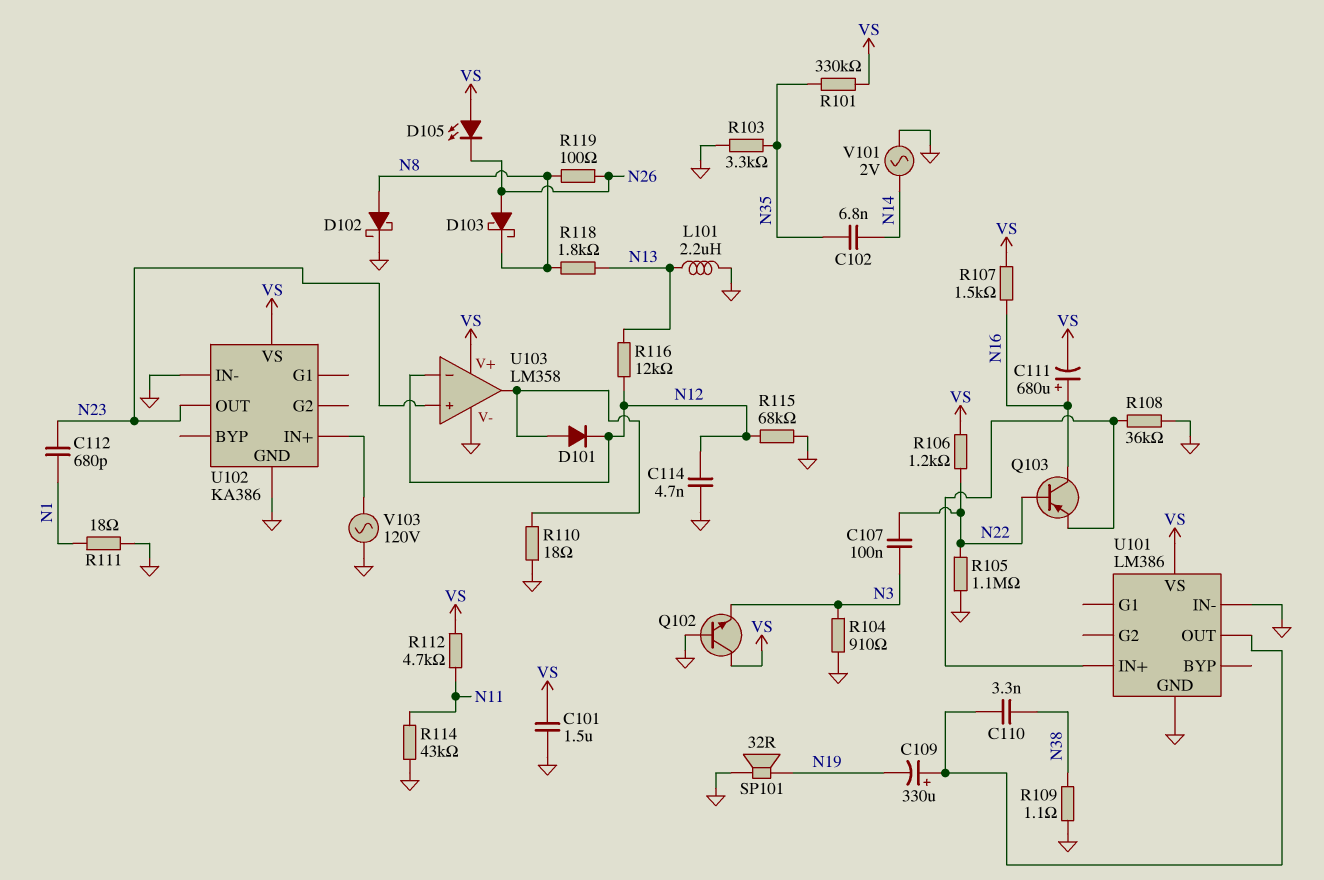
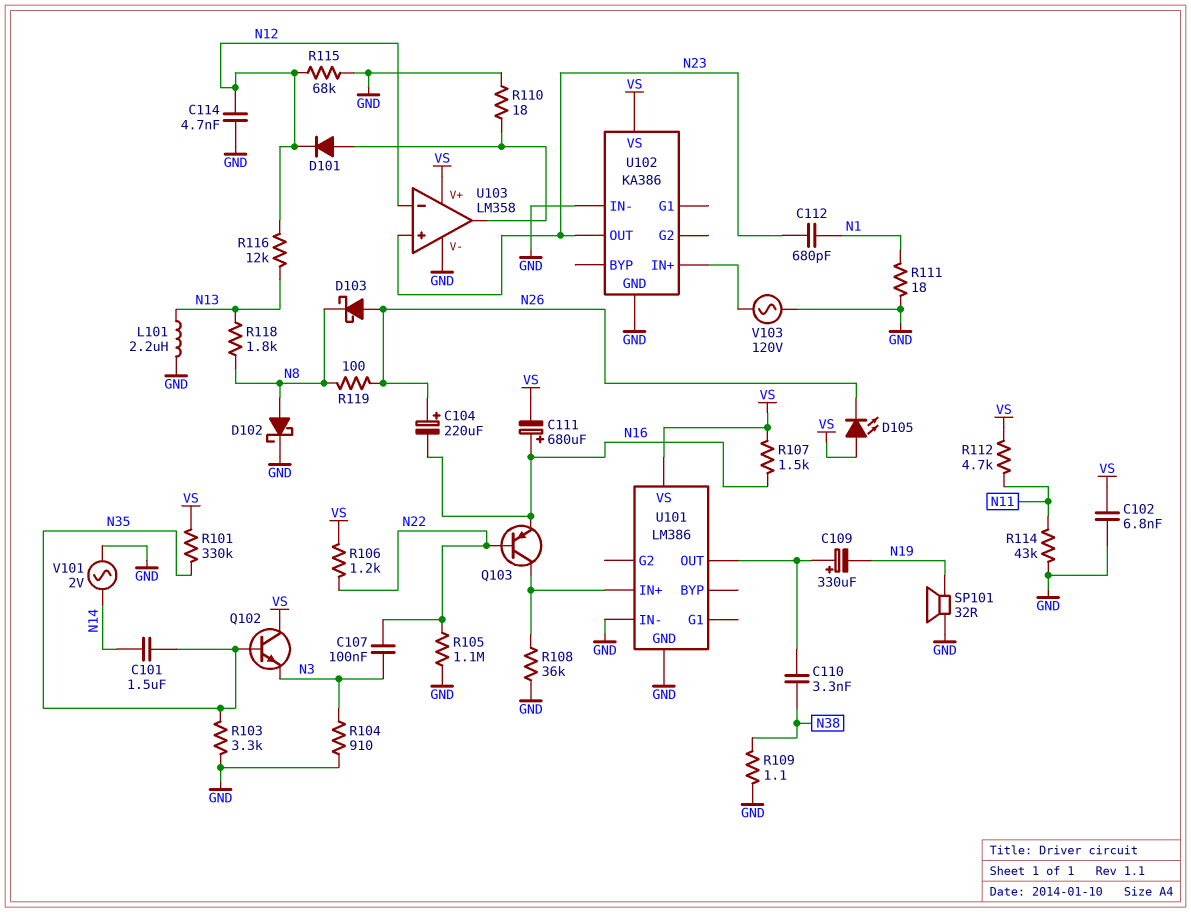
C101: 1.5uF (GND, VS) -> 1.5uF (N14, N35)
C102: 6.8nF (N14, N35) -> 6.8nF (GND, VS)
C104: none -> 220uF (plus N26, minus N16)
Q102: NPN (B GND, C VS, E N3) -> NPN (B N35, C VS, E N3)
Q103: PNP (B N22, C N16, E U101/IN+) -> PNP (B N22, C U101/IN+, E N16)

